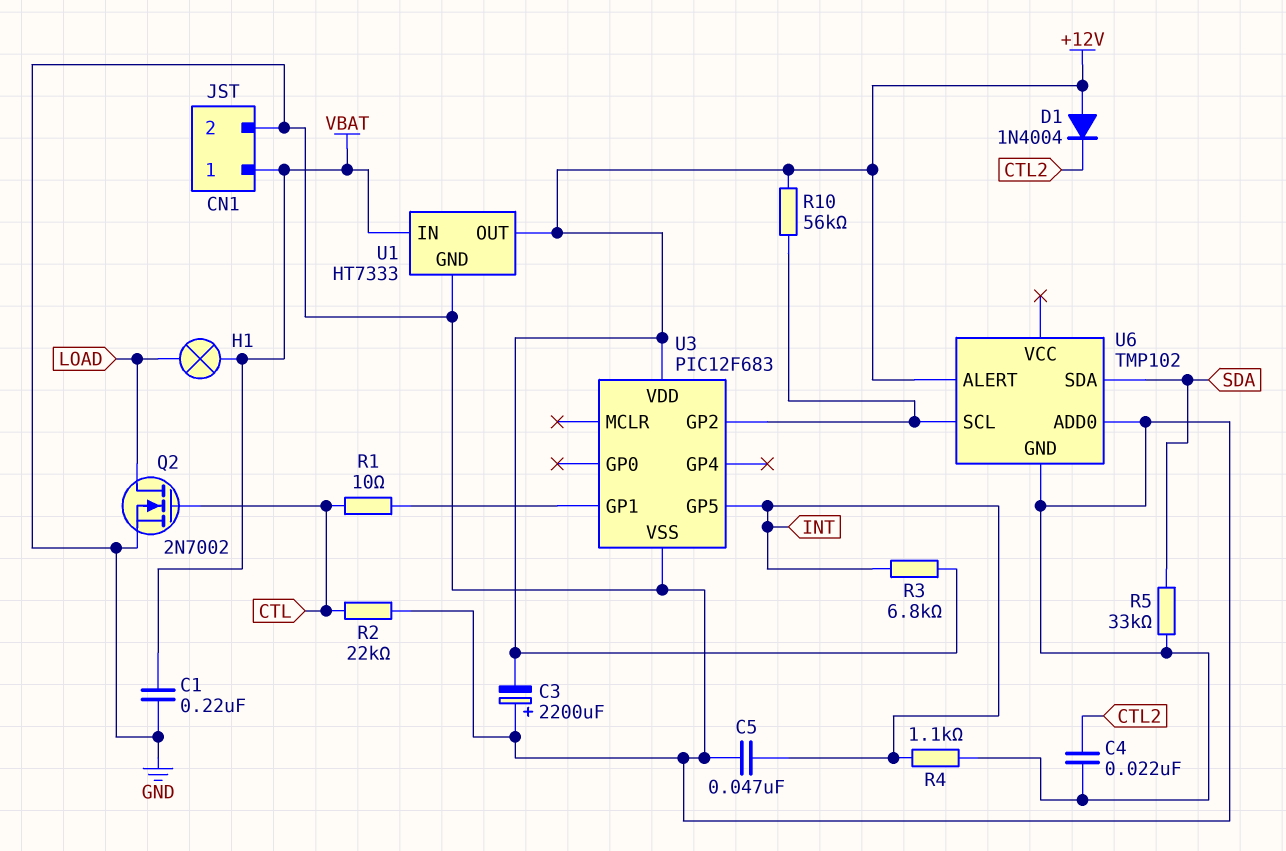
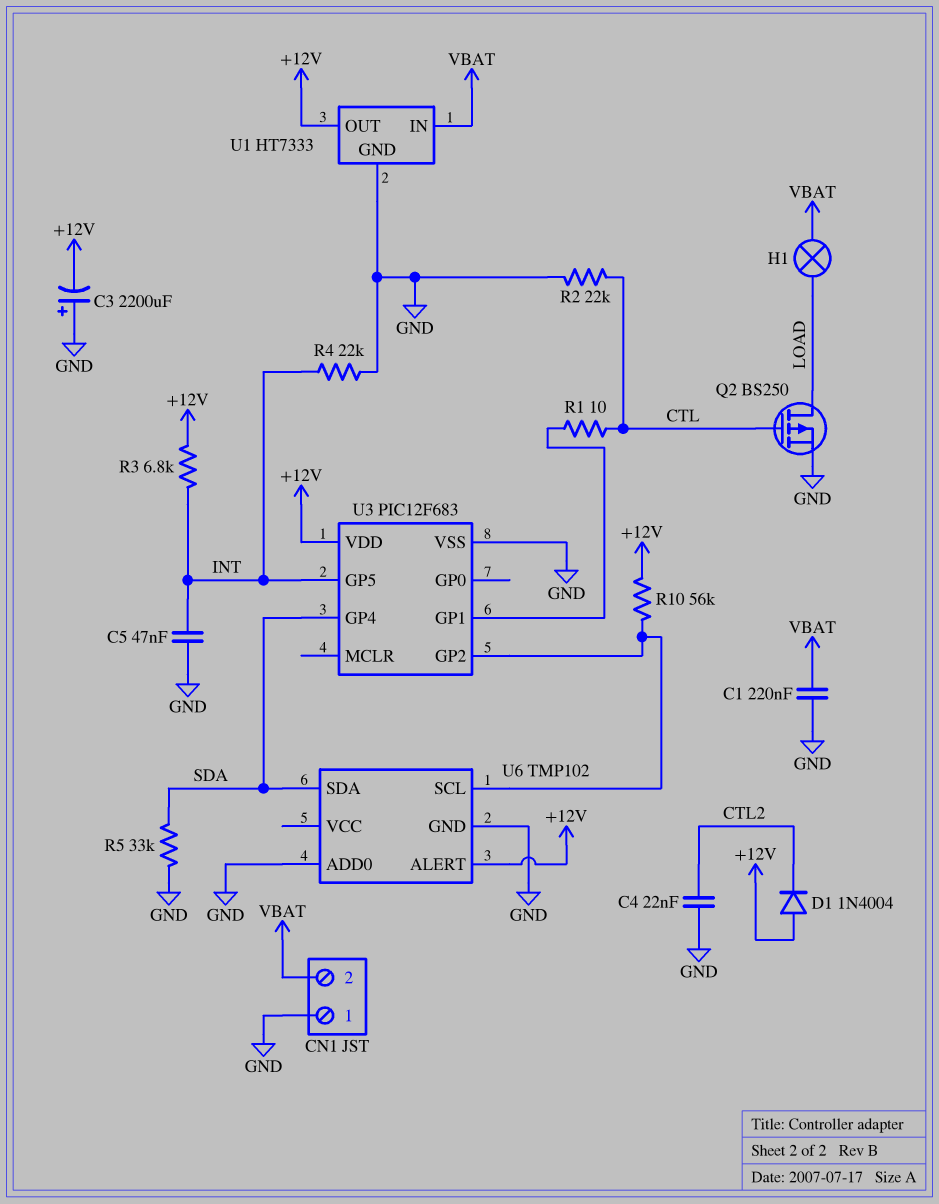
CN1 pin 1: VBAT -> GND
CN1 pin 2: GND -> VBAT
Q2: NMOS 2N7002 (G CTL, D LOAD, S GND) -> PMOS BS250 (G CTL, D LOAD, S GND)
R4: 1.1k (GND, INT) -> 22k (GND, INT)
U3 pin GP4: none -> SDA

